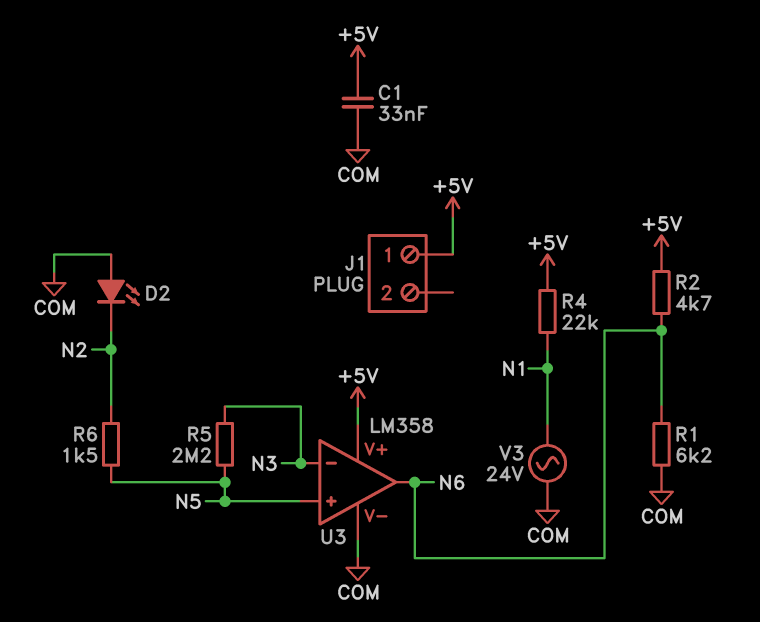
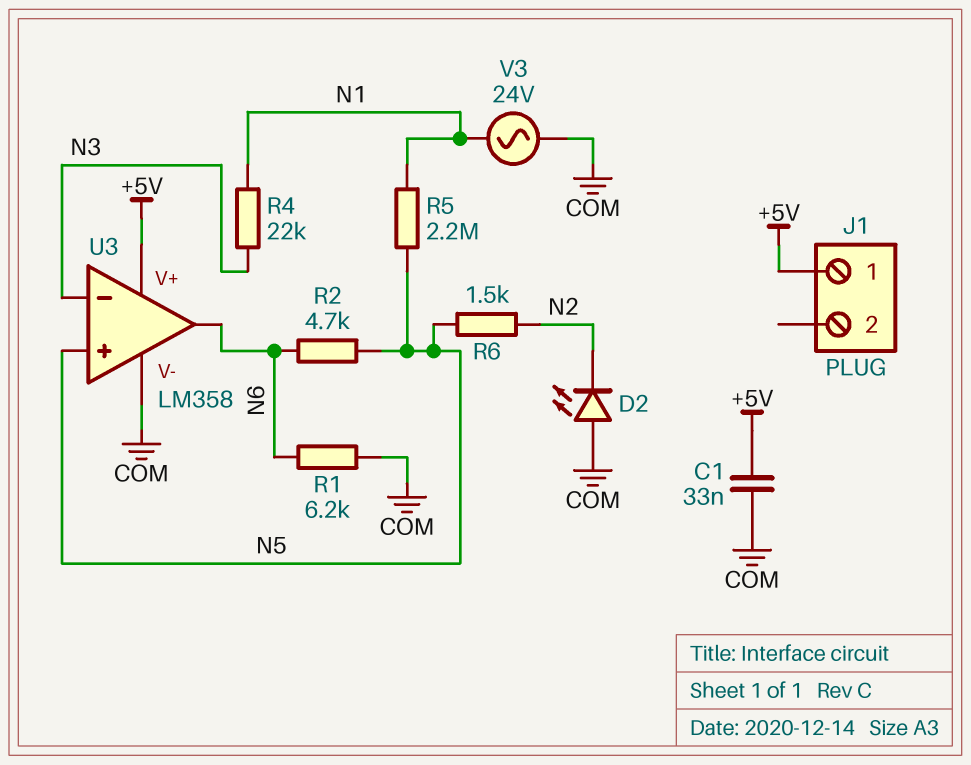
R2: 4.7k (+5V, N6) -> 4.7k (N5, N6)
R4: 22k (+5V, N1) -> 22k (N1, N3)
R5: 2.2M (N3, N5) -> 2.2M (N1, N5)

